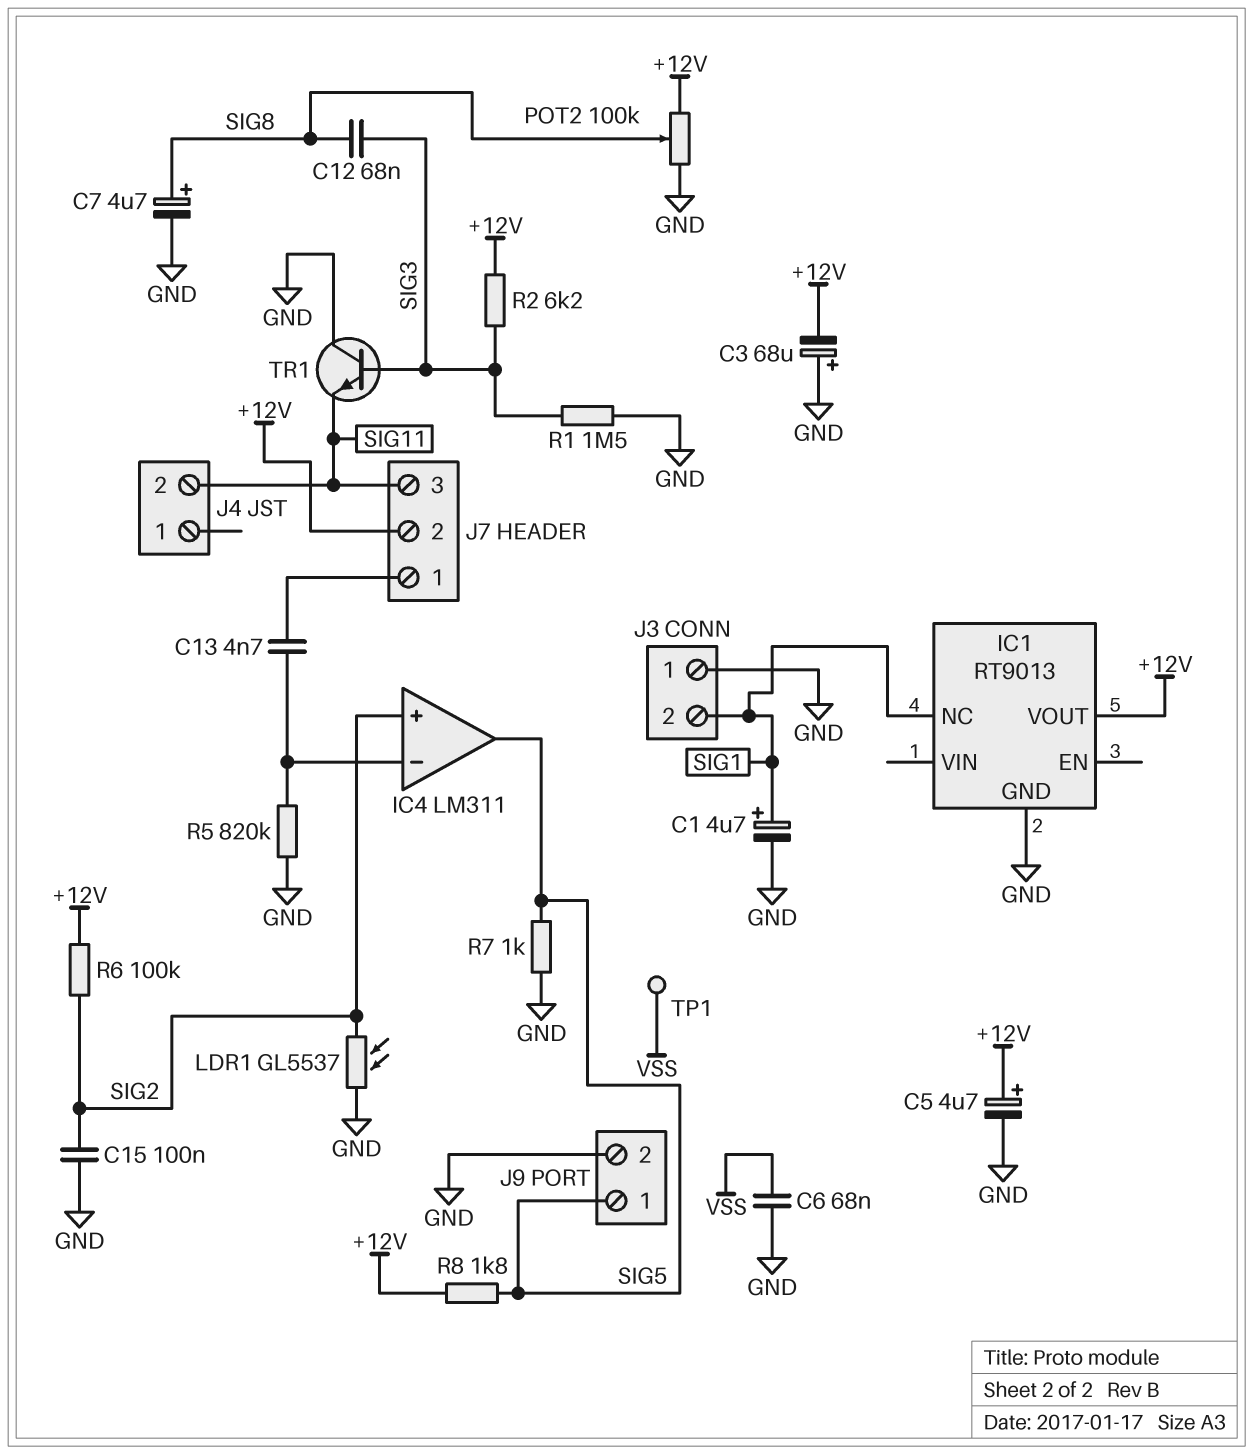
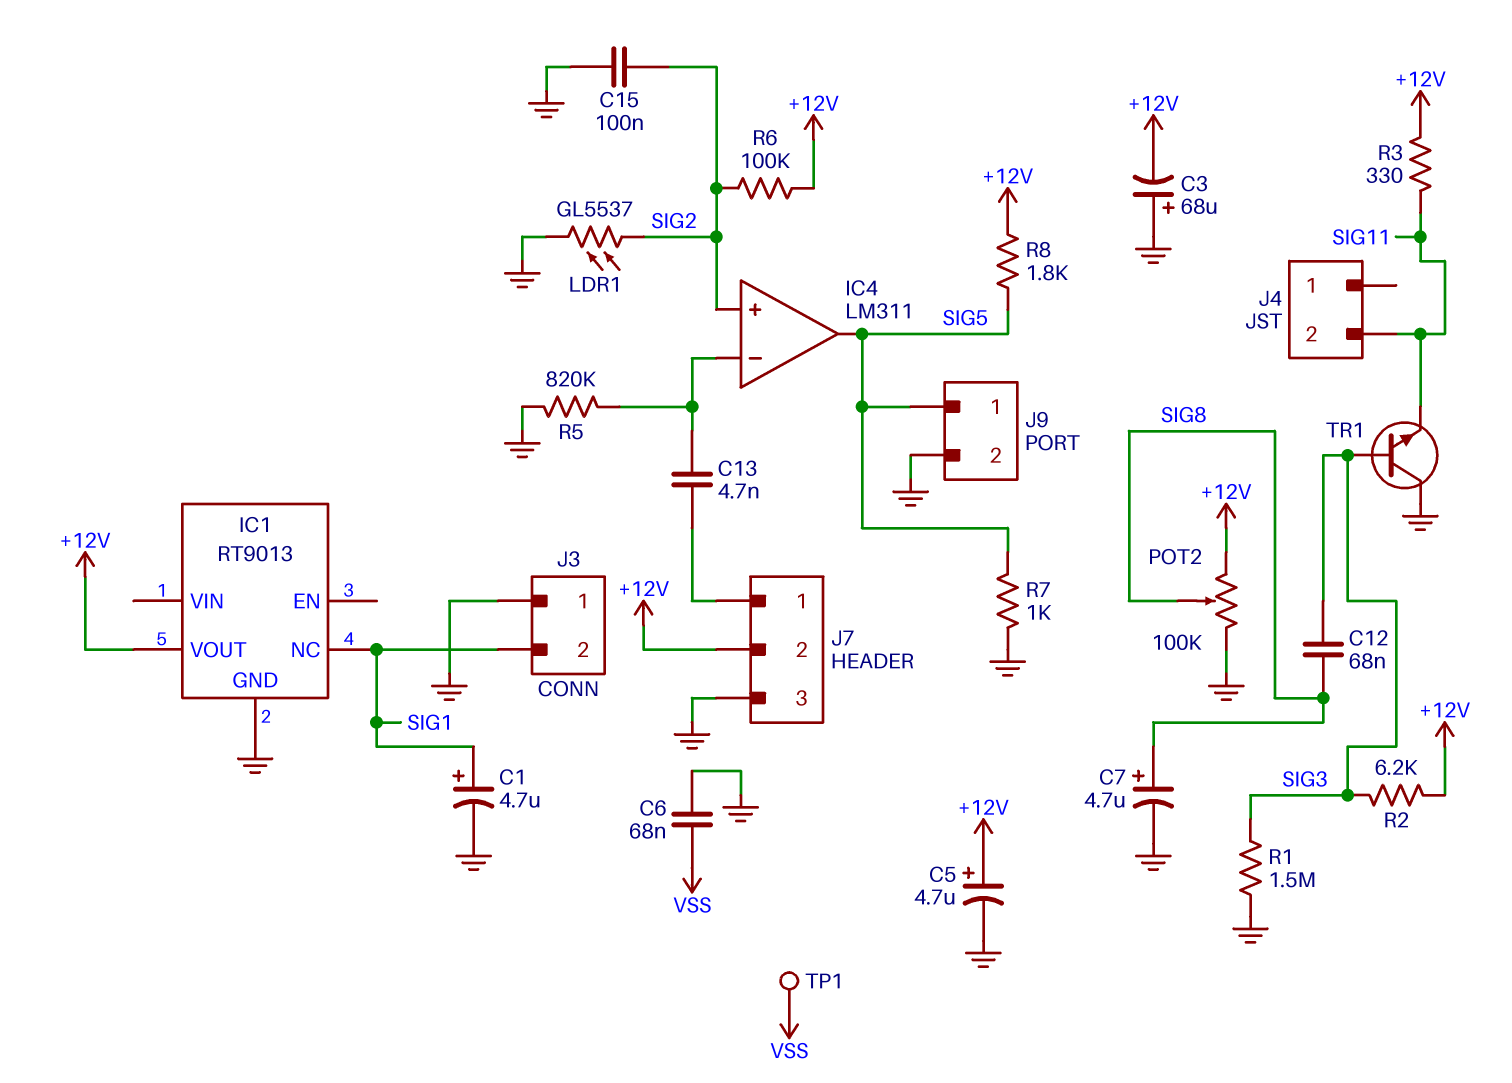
J7 pin 3: SIG11 -> GND
R3: none -> 330 (+12V, SIG11)

